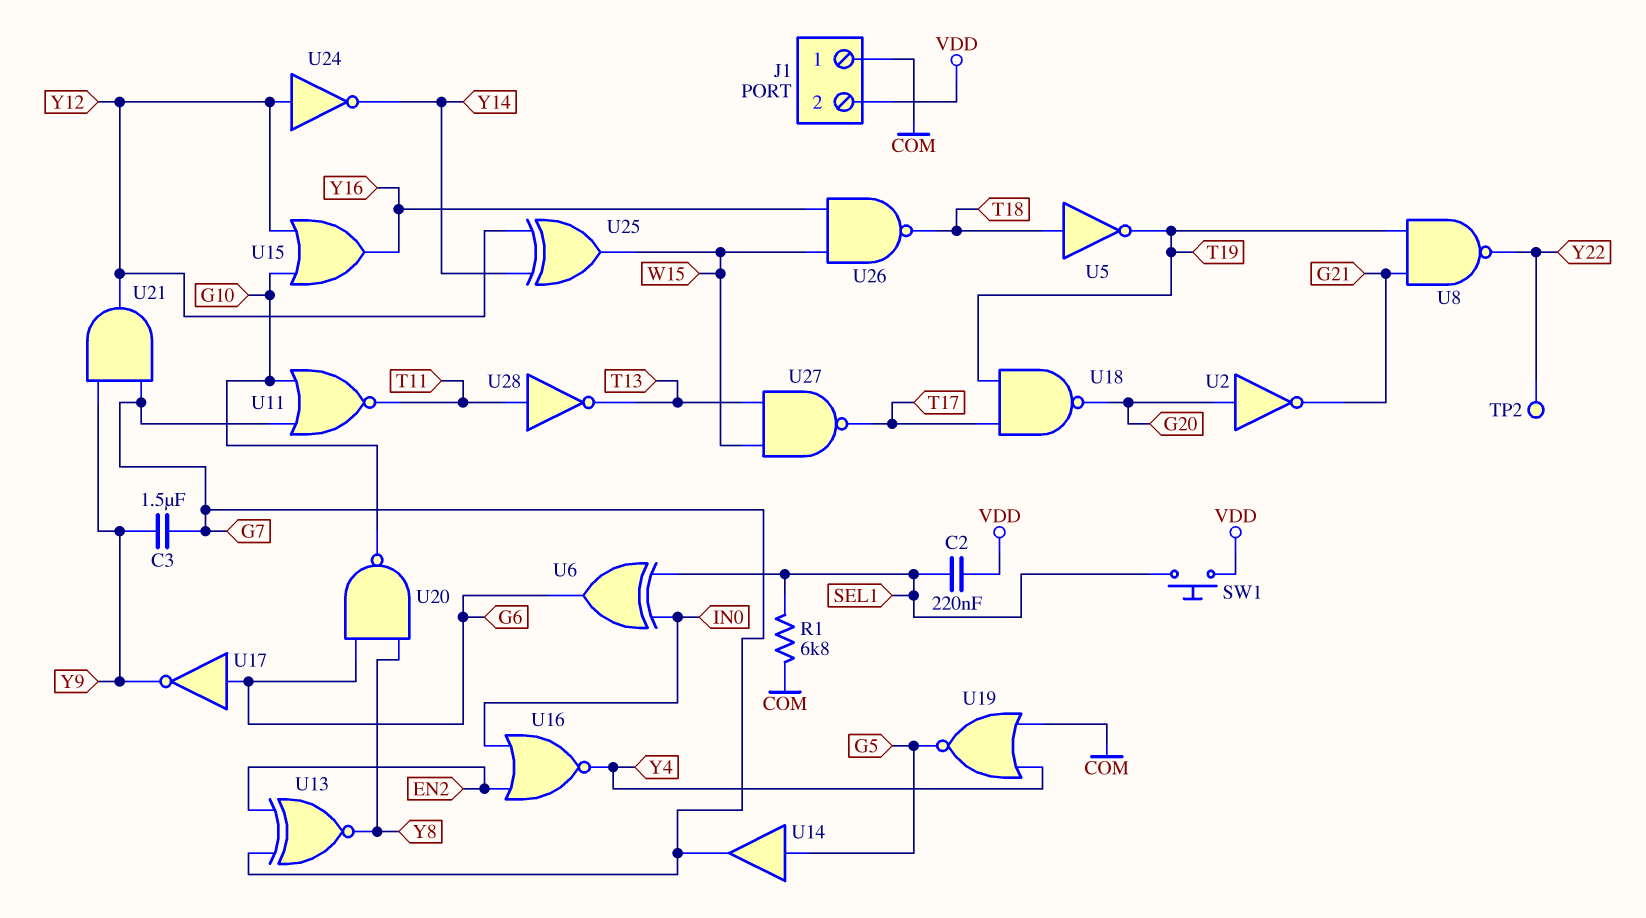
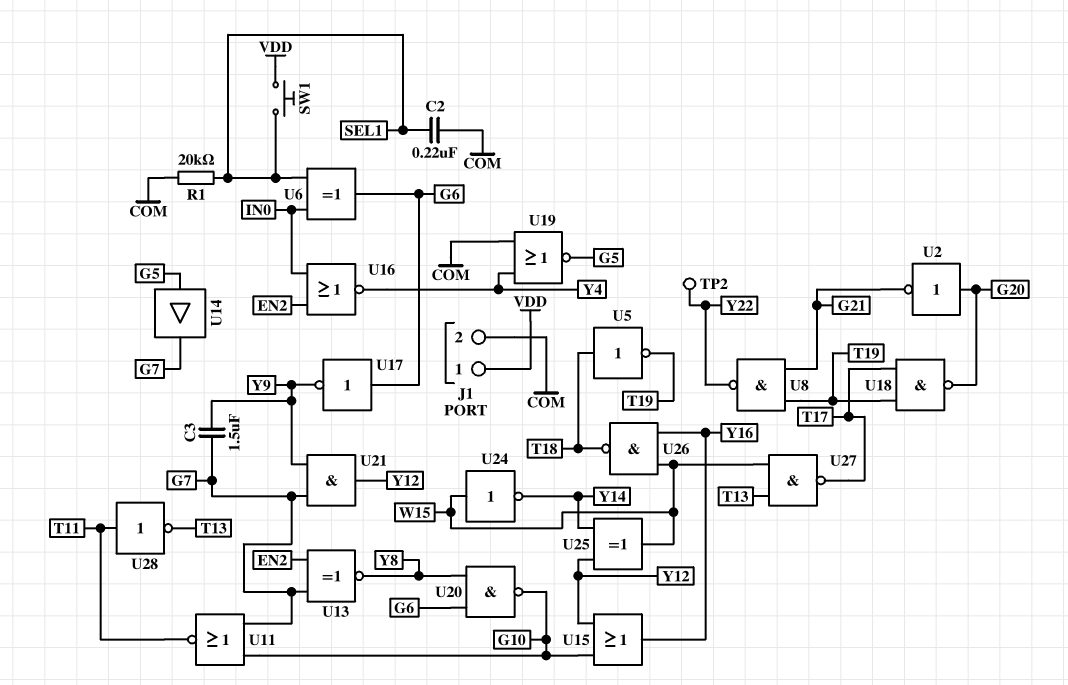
C2: 220nF (SEL1, VDD) -> 220nF (COM, SEL1)
J1 pin 1: COM -> VDD
J1 pin 2: VDD -> COM
R1: 6.8k (COM, SEL1) -> 20k (COM, SEL1)
U24: NOT (in Y12, out Y14) -> NOT (in W15, out Y14)

